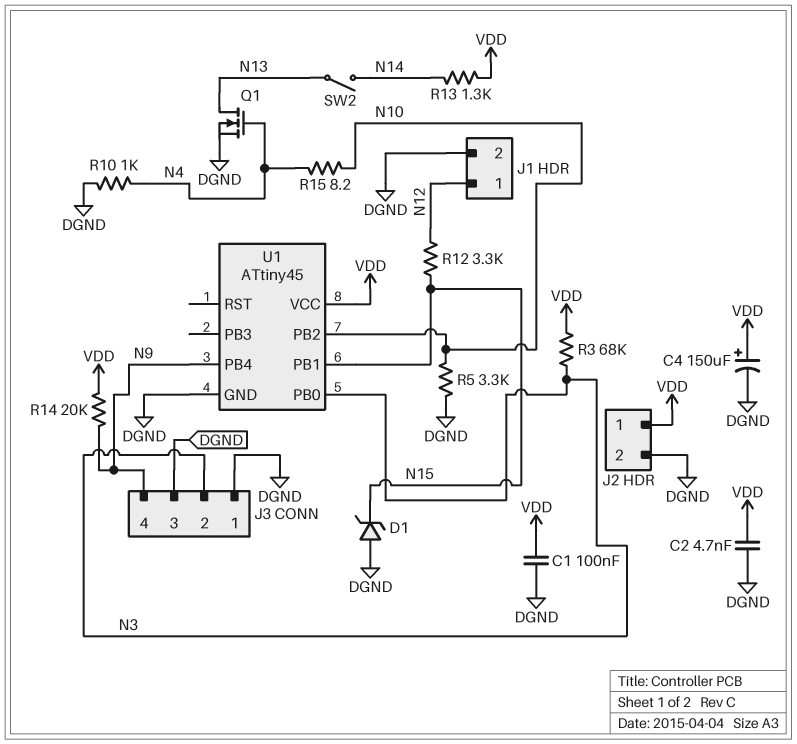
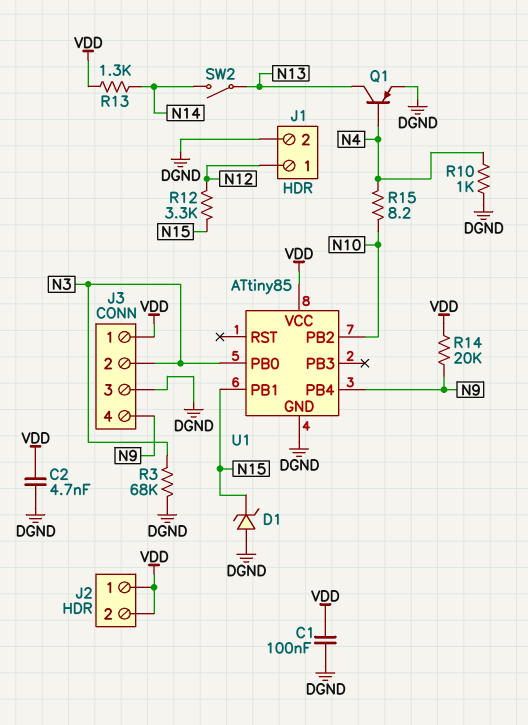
C4: 150uF (plus VDD, minus DGND) -> none
J2 pin 2: DGND -> VDD
J3 pin 1: DGND -> VDD
Q1: NMOS (G N4, D N13, S DGND) -> PNP (B N4, C N13, E DGND)
R3: 68k (N3, VDD) -> 68k (DGND, N3)
R5: 3.3k (DGND, N10) -> none
U1: ATtiny45 -> ATtiny85

